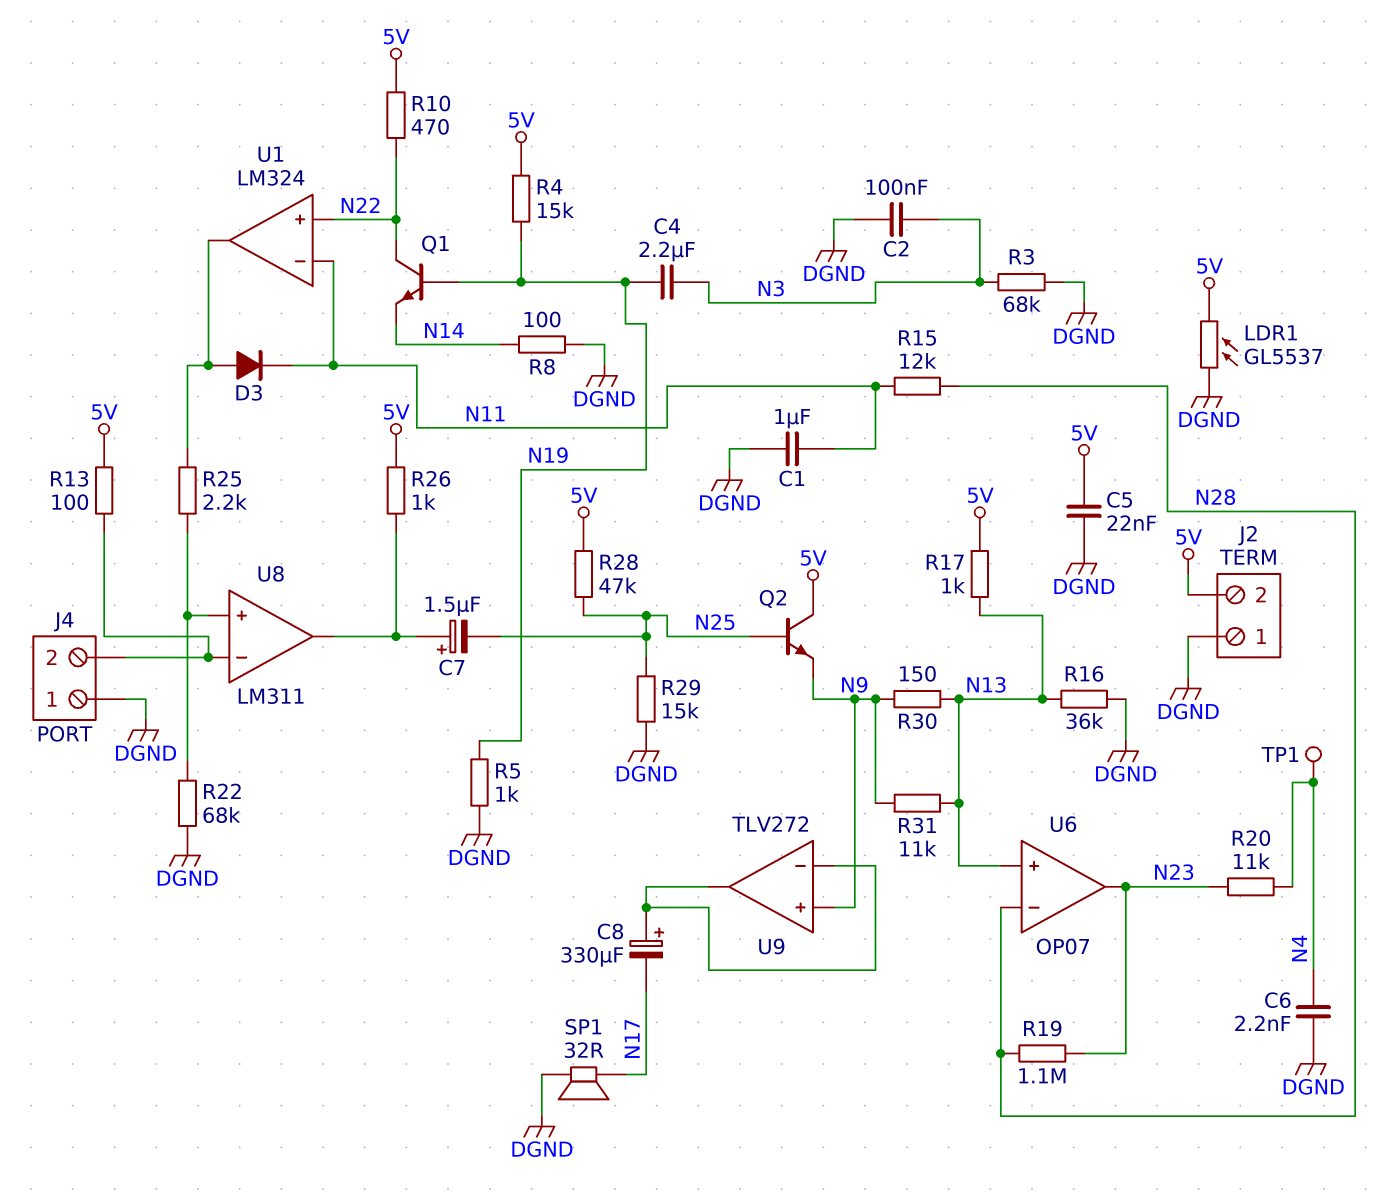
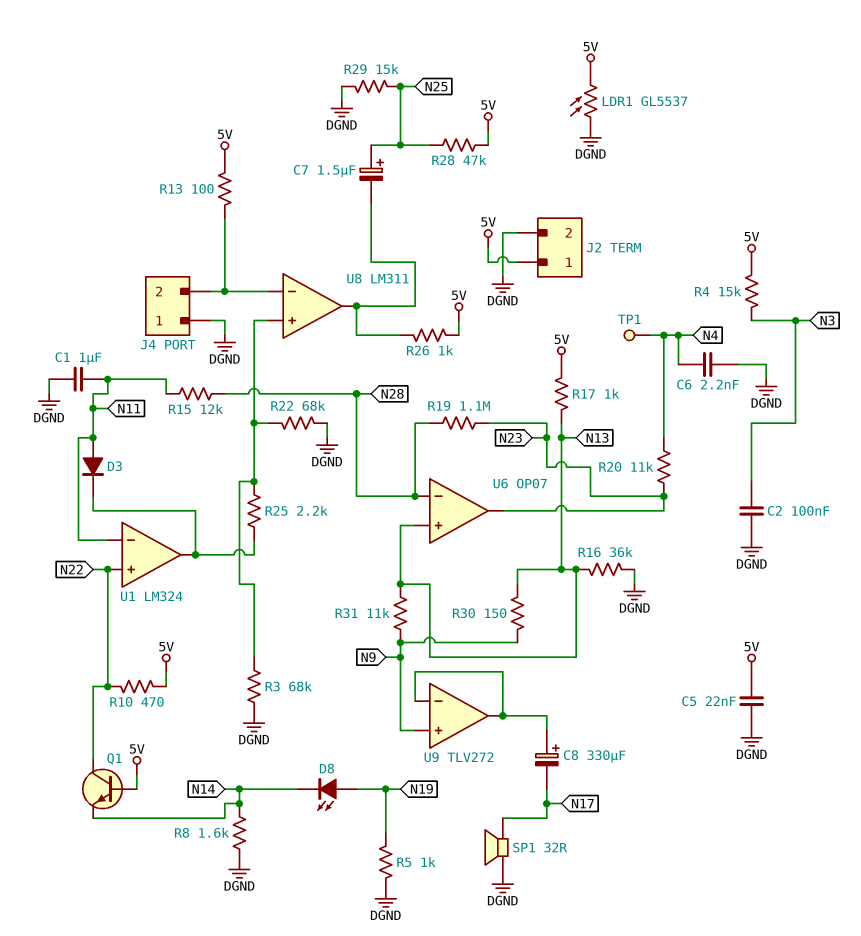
C4: 2.2uF (N3, N19) -> none
C7: 1.5uF (plus U8/out, minus N25) -> 1.5uF (plus N25, minus U8/out)
D3: diode (A U1/out, K N11) -> diode (A N11, K U1/out)
D8: none -> LED (A N19, K N14)
J2 pin 1: DGND -> 5V
J2 pin 2: 5V -> DGND
Q1: NPN (B N19, C N22, E N14) -> NPN (B 5V, C N22, E N14)
Q2: NPN (B N25, C 5V, E N9) -> none
R3: 68k (DGND, N3) -> 68k (DGND, U8/in+)
R4: 15k (5V, N19) -> 15k (5V, N3)
R8: 100 (DGND, N14) -> 1.6k (DGND, N14)

